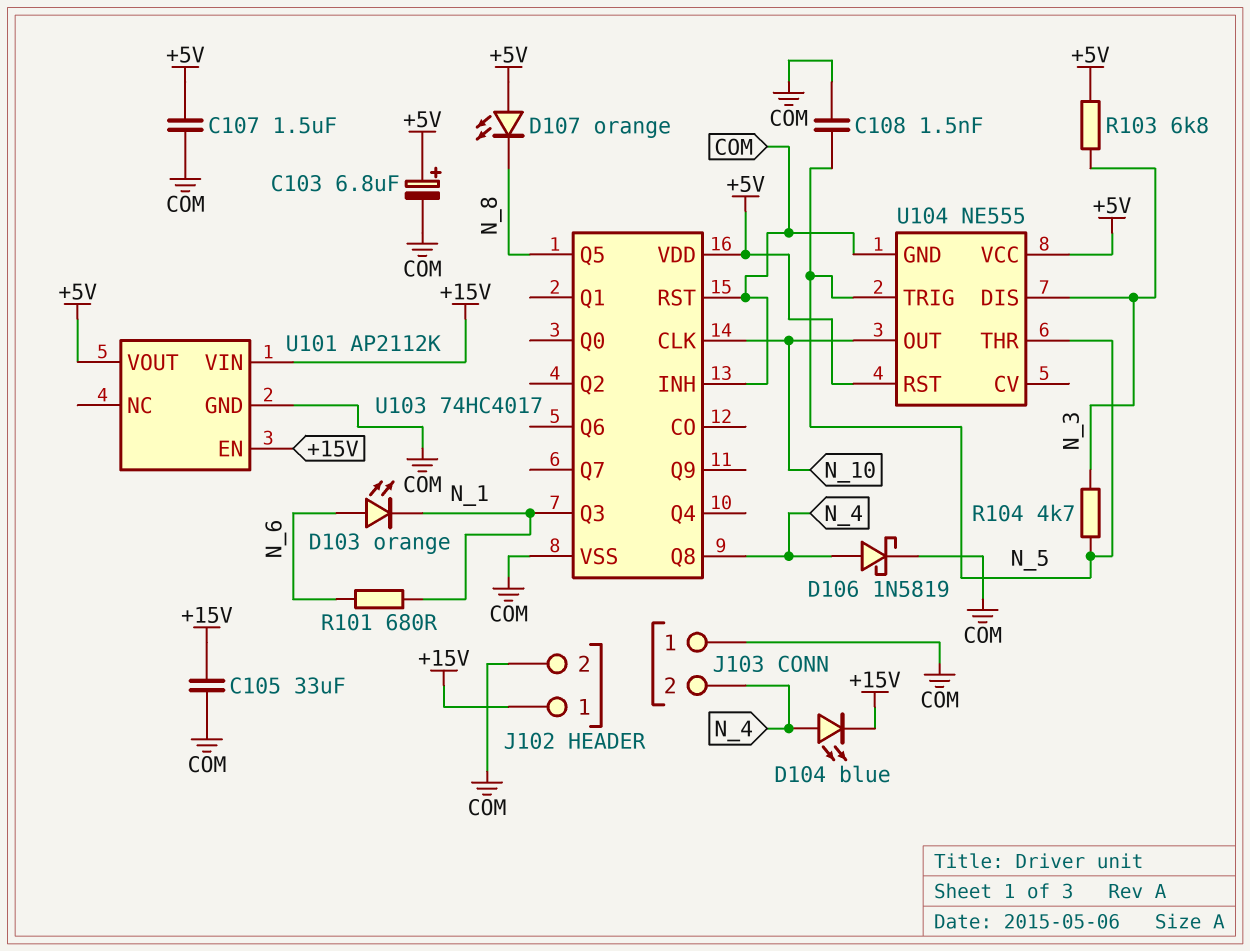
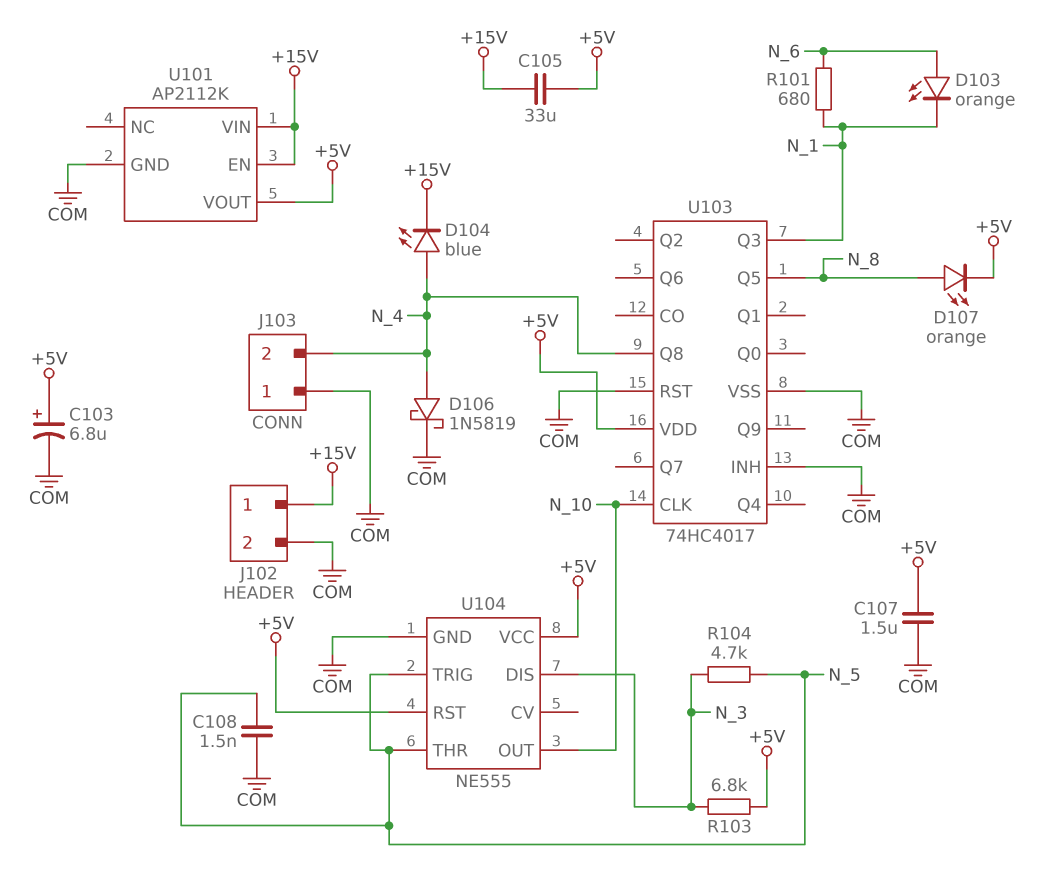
C105: 33uF (+15V, COM) -> 33uF (+5V, +15V)
D107: LED orange (A +5V, K N_8) -> LED orange (A N_8, K +5V)

